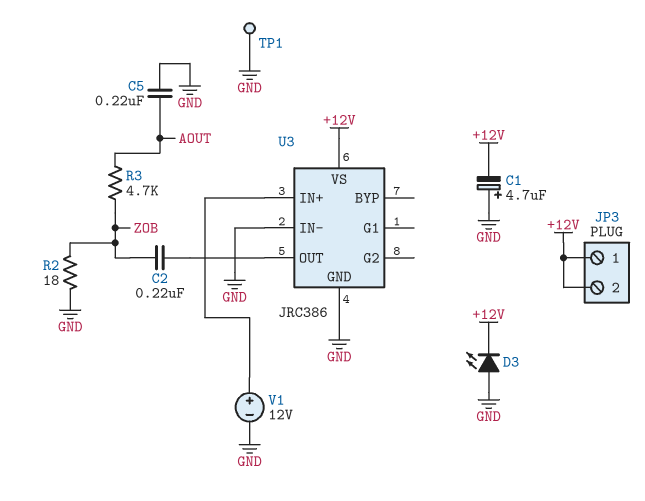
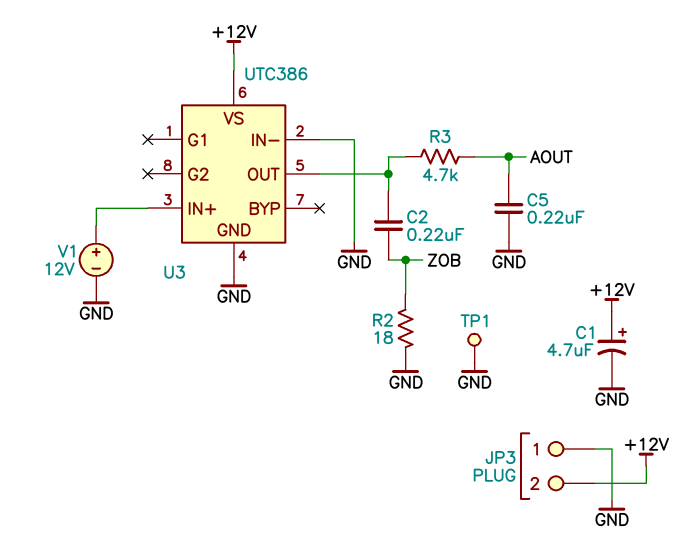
C1: 4.7uF (plus GND, minus +12V) -> 4.7uF (plus +12V, minus GND)
D3: LED (A GND, K +12V) -> none
JP3 pin 1: +12V -> GND
R3: 4.7k (AOUT, ZOB) -> 4.7k (AOUT, U3/OUT)
U3: JRC386 -> UTC386

